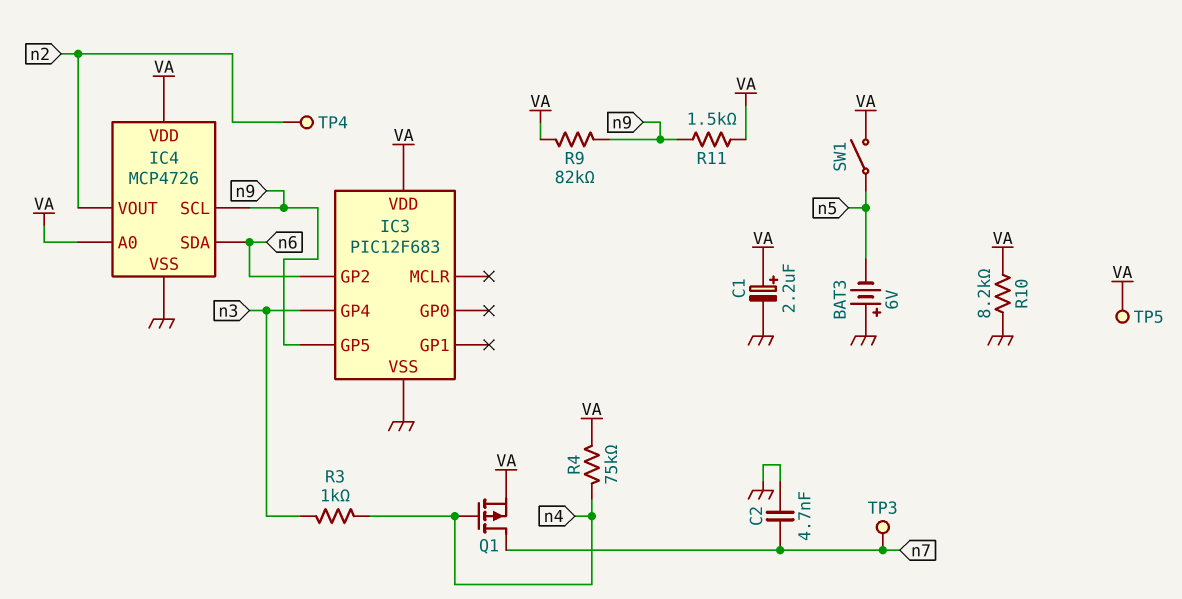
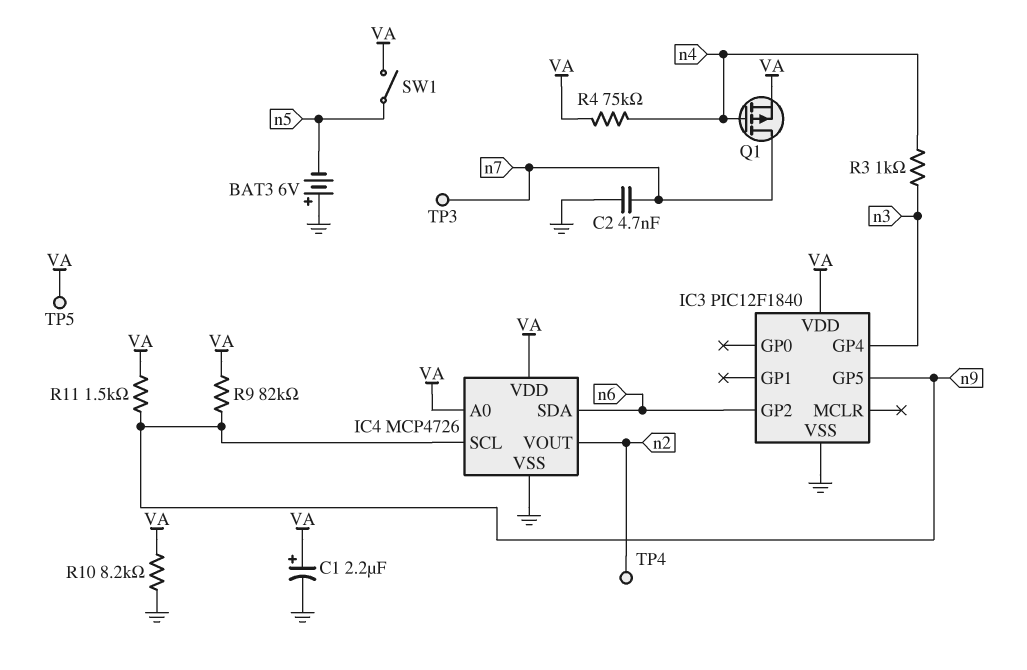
IC3: PIC12F683 -> PIC12F1840

